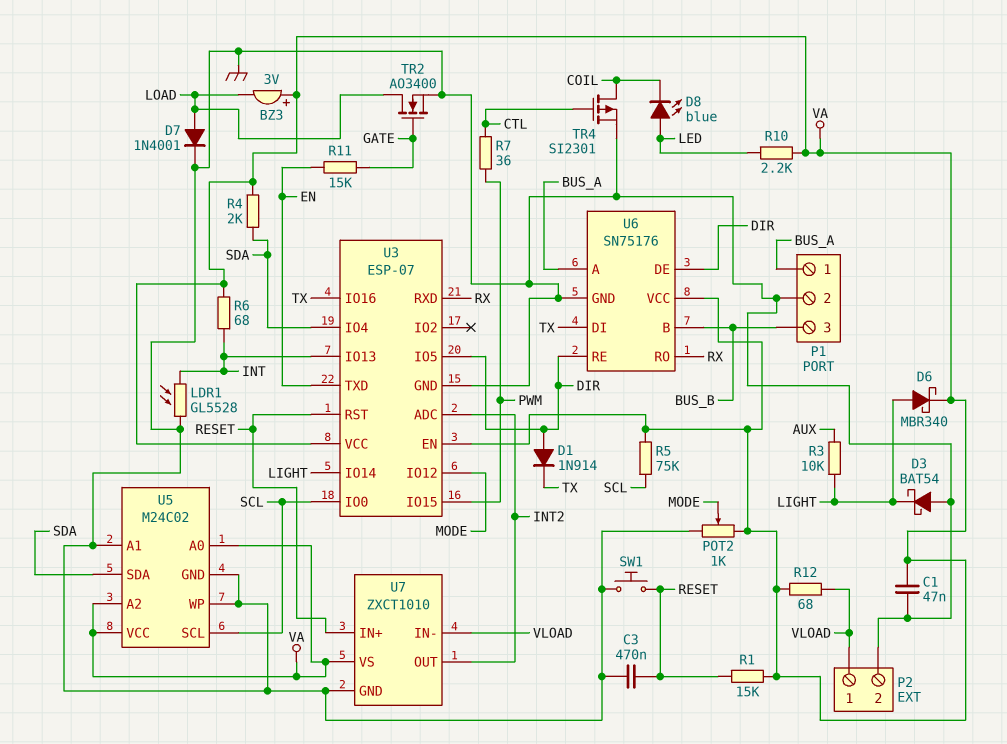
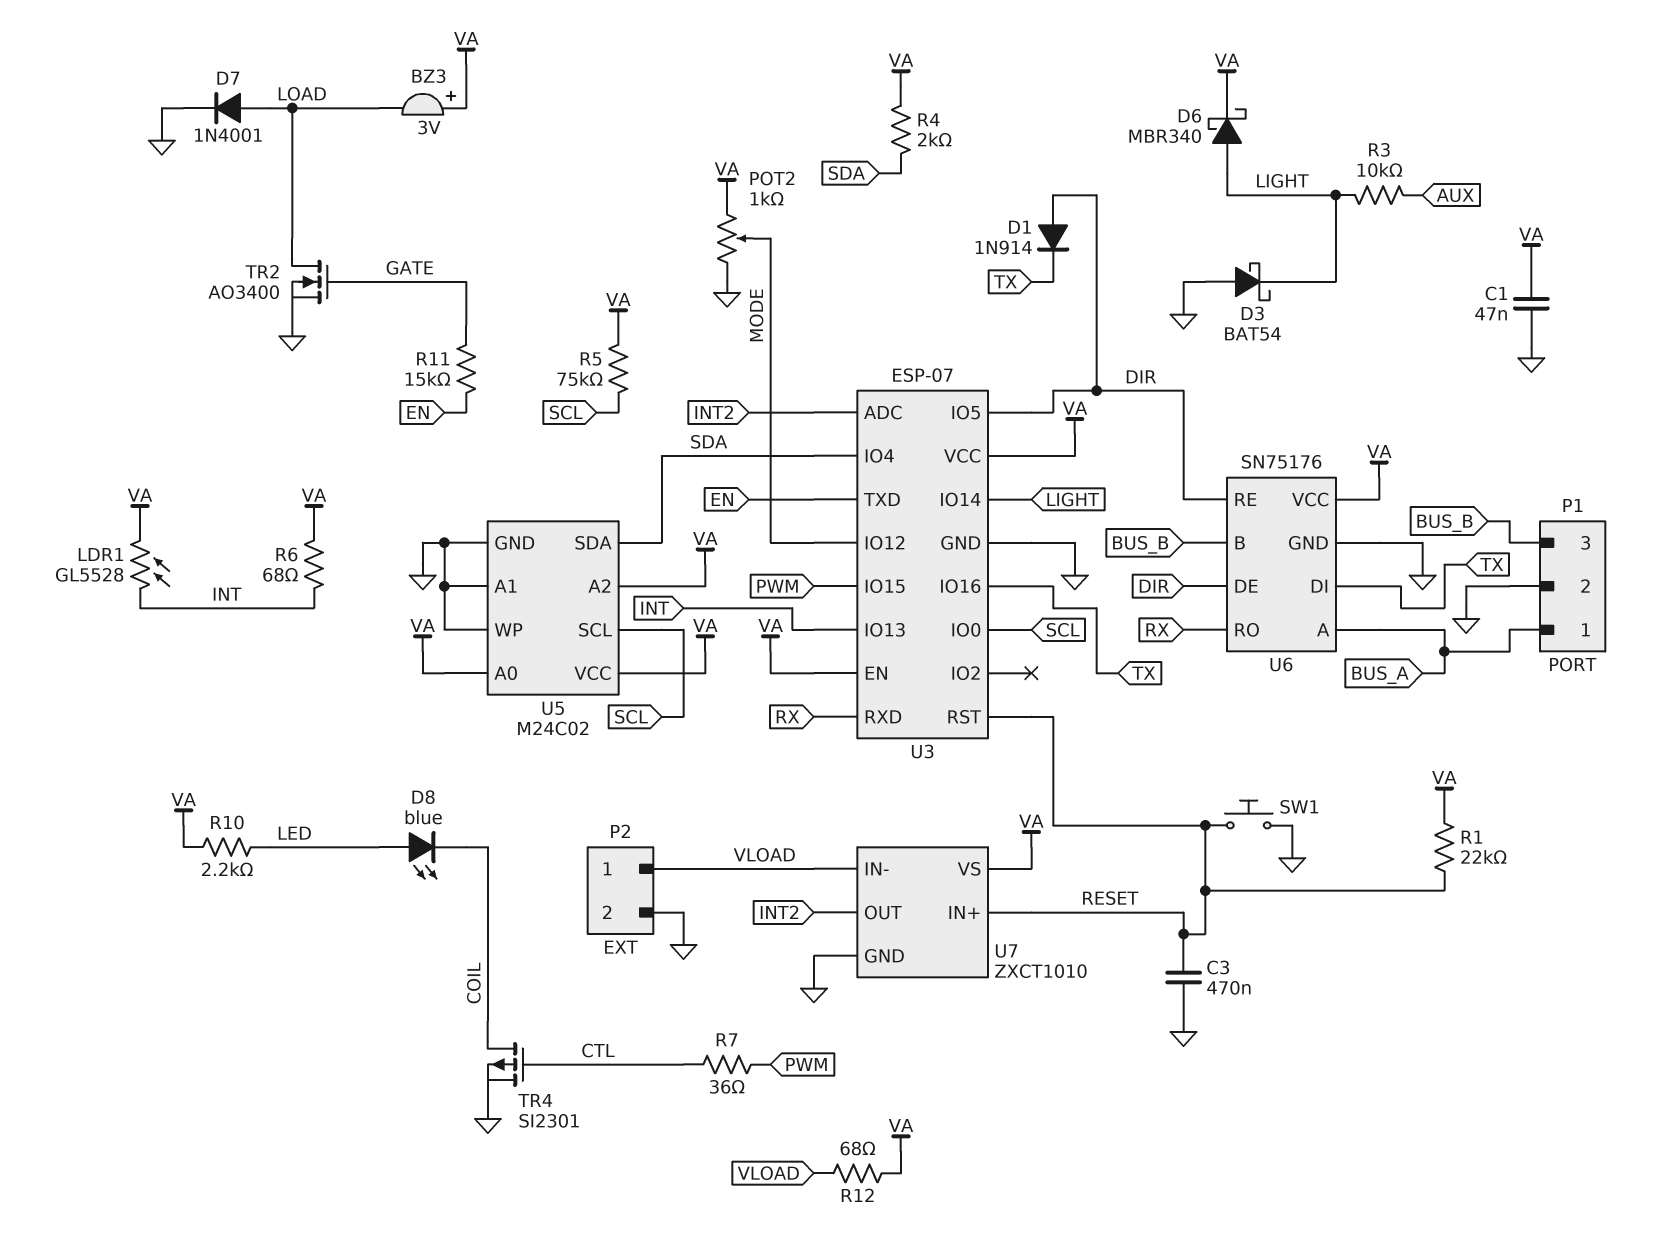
LDR1: GL5528 (GND, INT) -> GL5528 (INT, VA)
R1: 15k (RESET, VA) -> 22k (RESET, VA)

